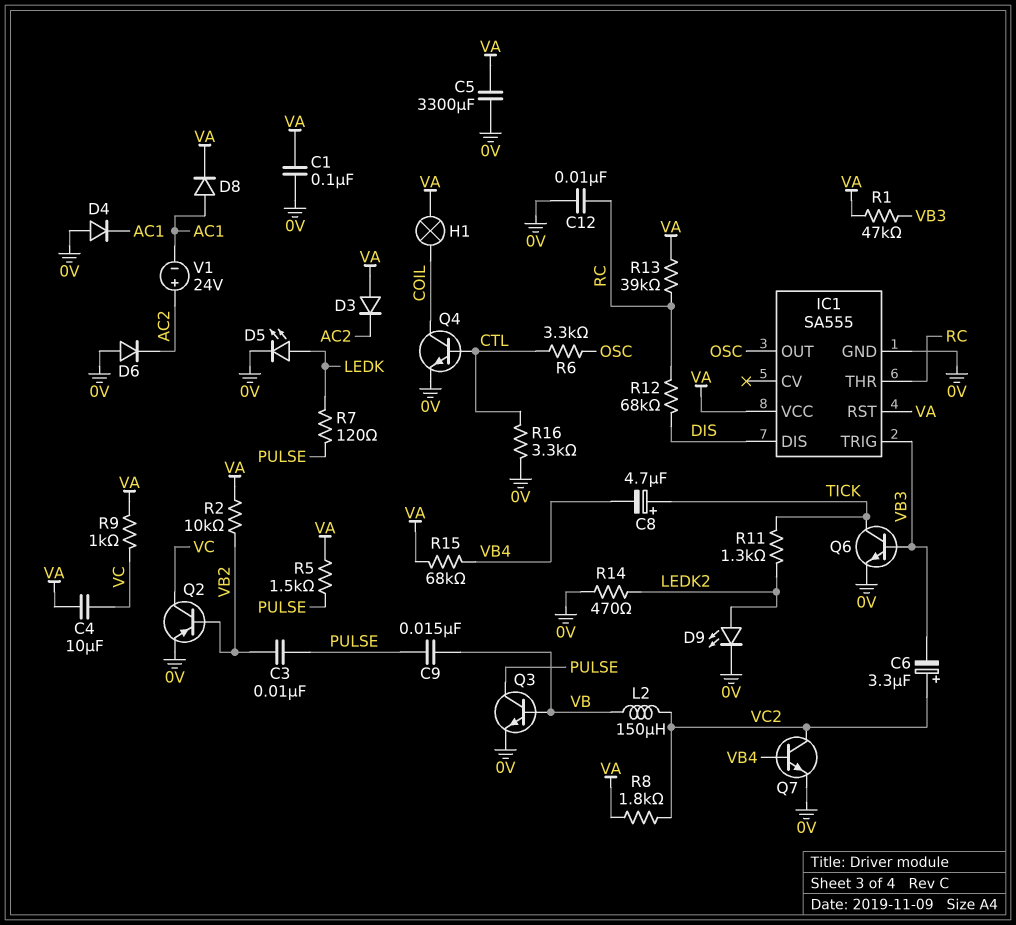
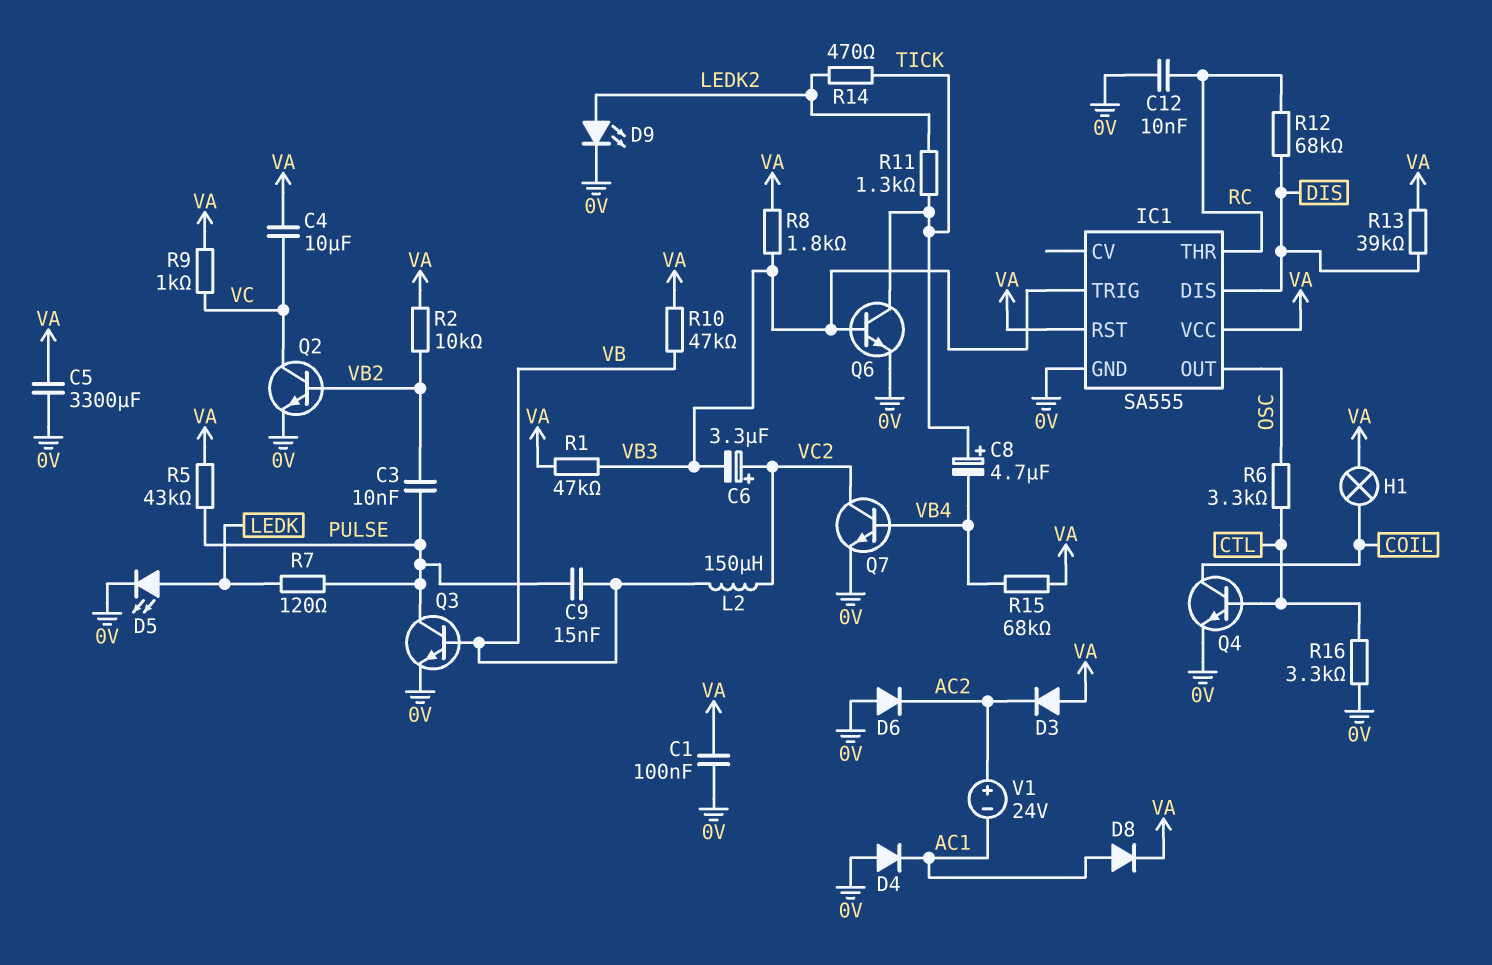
Q2: PNP (B VB2, C VC, E 0V) -> NPN (B VB2, C VC, E 0V)
R5: 1.5k (PULSE, VA) -> 43k (PULSE, VA)
R8: 1.8k (VA, VC2) -> 1.8k (VA, VB3)
R10: none -> 47k (VA, VB)
R13: 39k (RC, VA) -> 39k (DIS, VA)
R14: 470 (0V, LEDK2) -> 470 (LEDK2, TICK)

